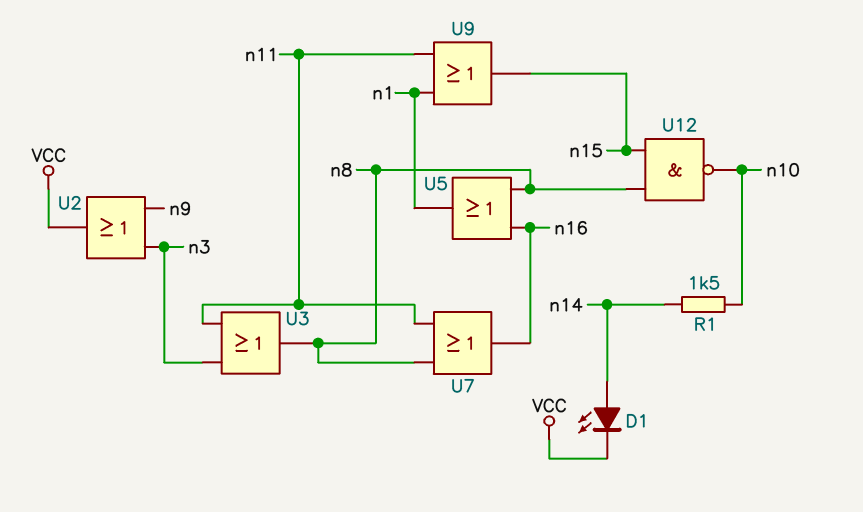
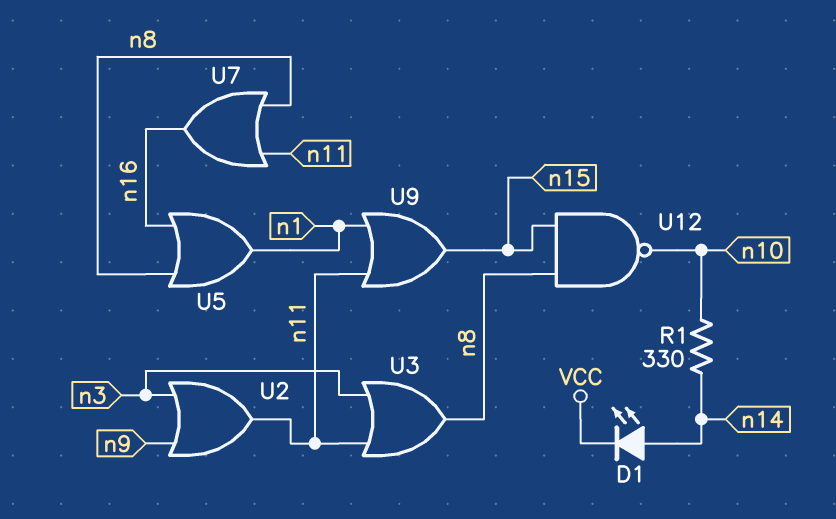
R1: 1.5k (n10, n14) -> 330 (n10, n14)
U2: OR (in n3, in n9, out VCC) -> OR (in n3, in n9, out n11)

